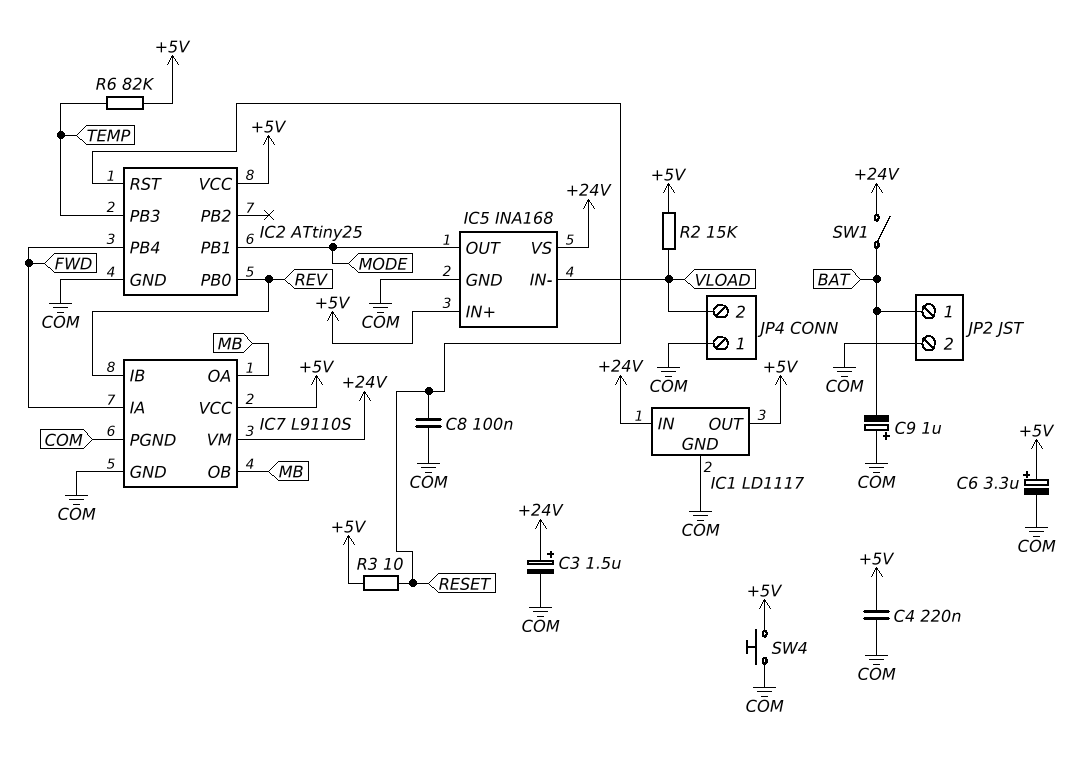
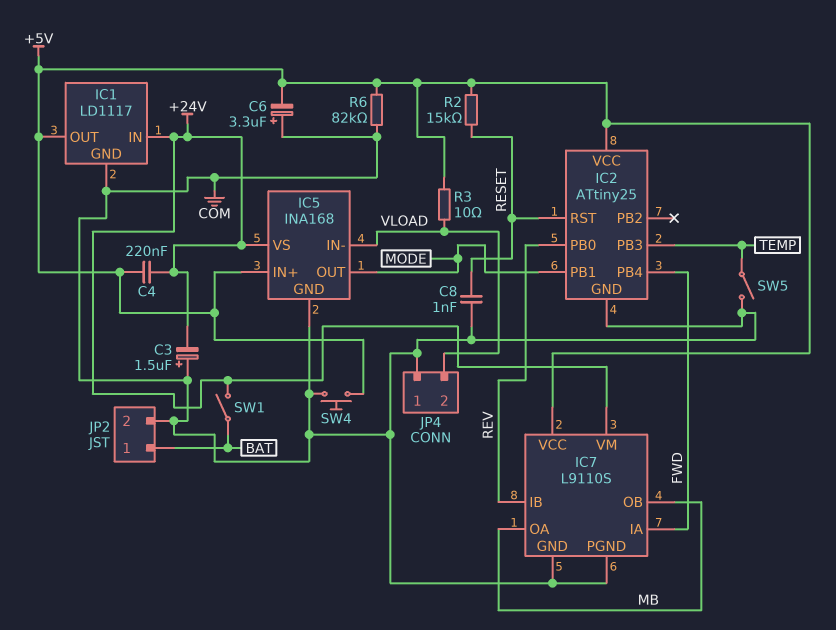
C3: 1.5uF (plus +24V, minus COM) -> 1.5uF (plus COM, minus +24V)
C4: 220nF (+5V, COM) -> 220nF (+5V, +24V)
C6: 3.3uF (plus +5V, minus COM) -> 3.3uF (plus COM, minus +5V)
C8: 100nF (COM, RESET) -> 1nF (COM, RESET)
C9: 1uF (plus COM, minus BAT) -> none
R2: 15k (+5V, VLOAD) -> 15k (+5V, RESET)
R3: 10 (+5V, RESET) -> 10 (+5V, VLOAD)
R6: 82k (+5V, TEMP) -> 82k (+5V, COM)
SW5: none -> switch (COM, TEMP)

